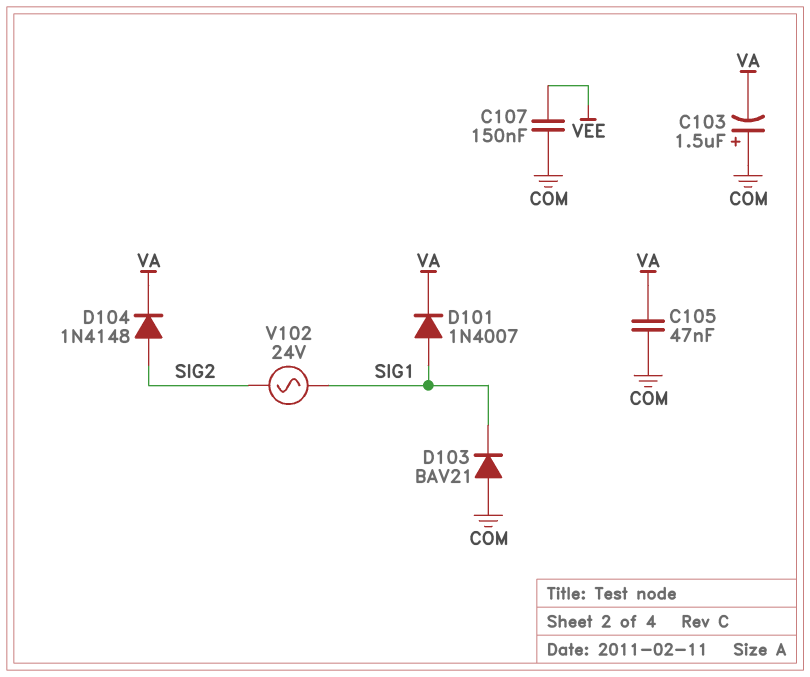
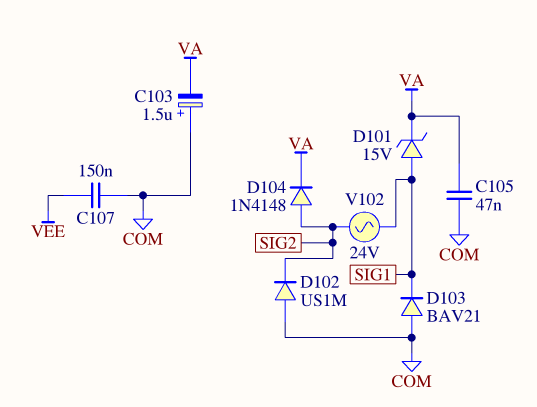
D101: diode 1N4007 (A SIG1, K VA) -> zener 15V (A SIG1, K VA)
D102: none -> diode US1M (A COM, K SIG2)

